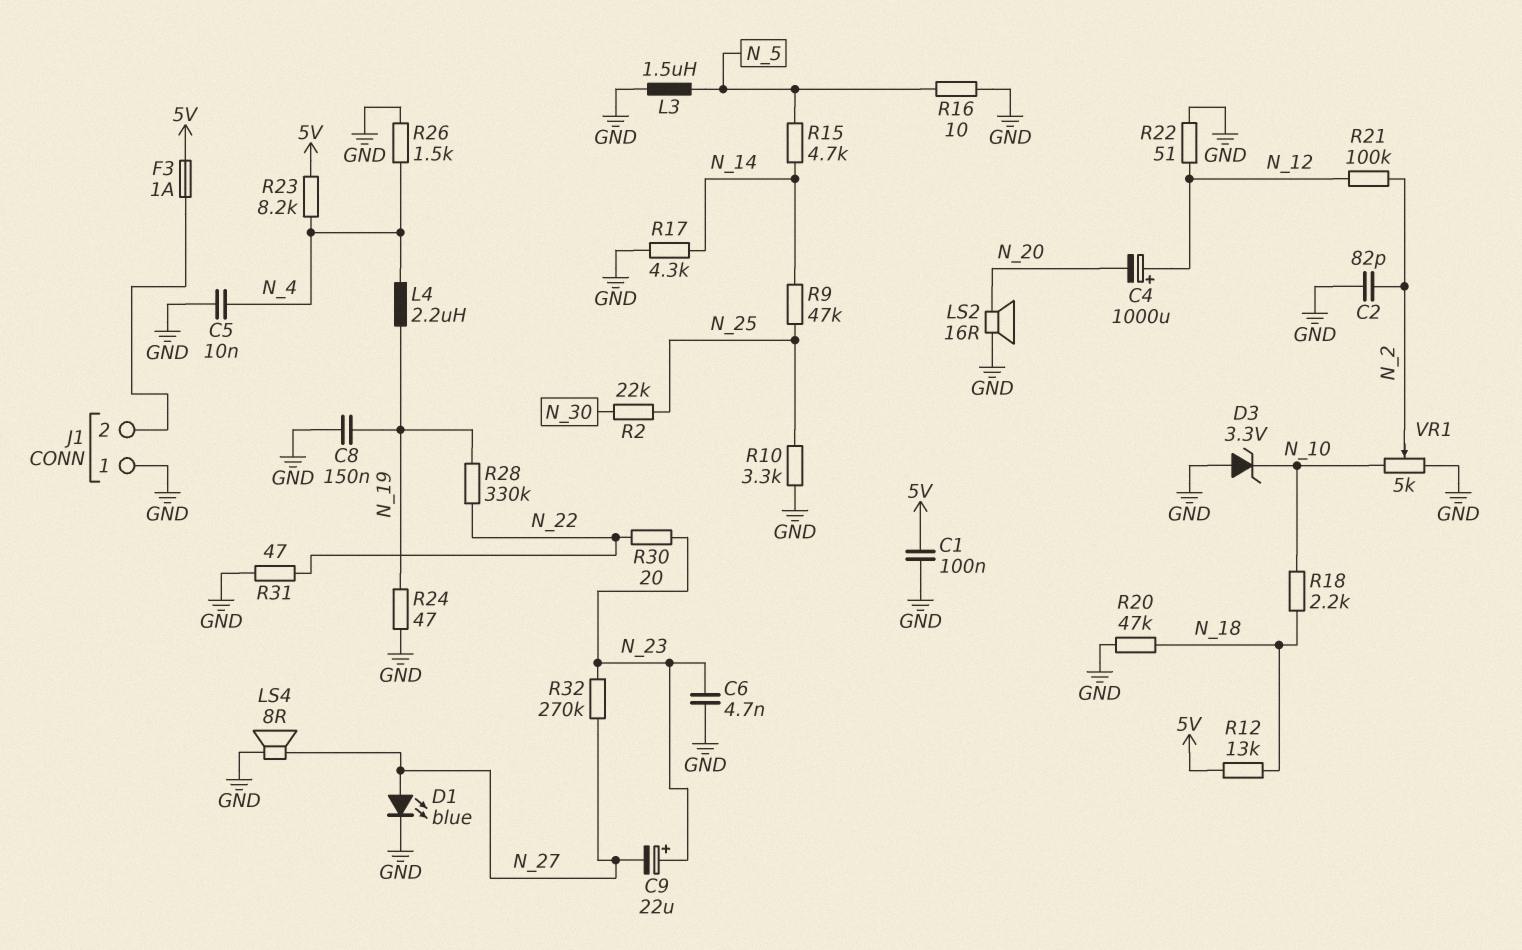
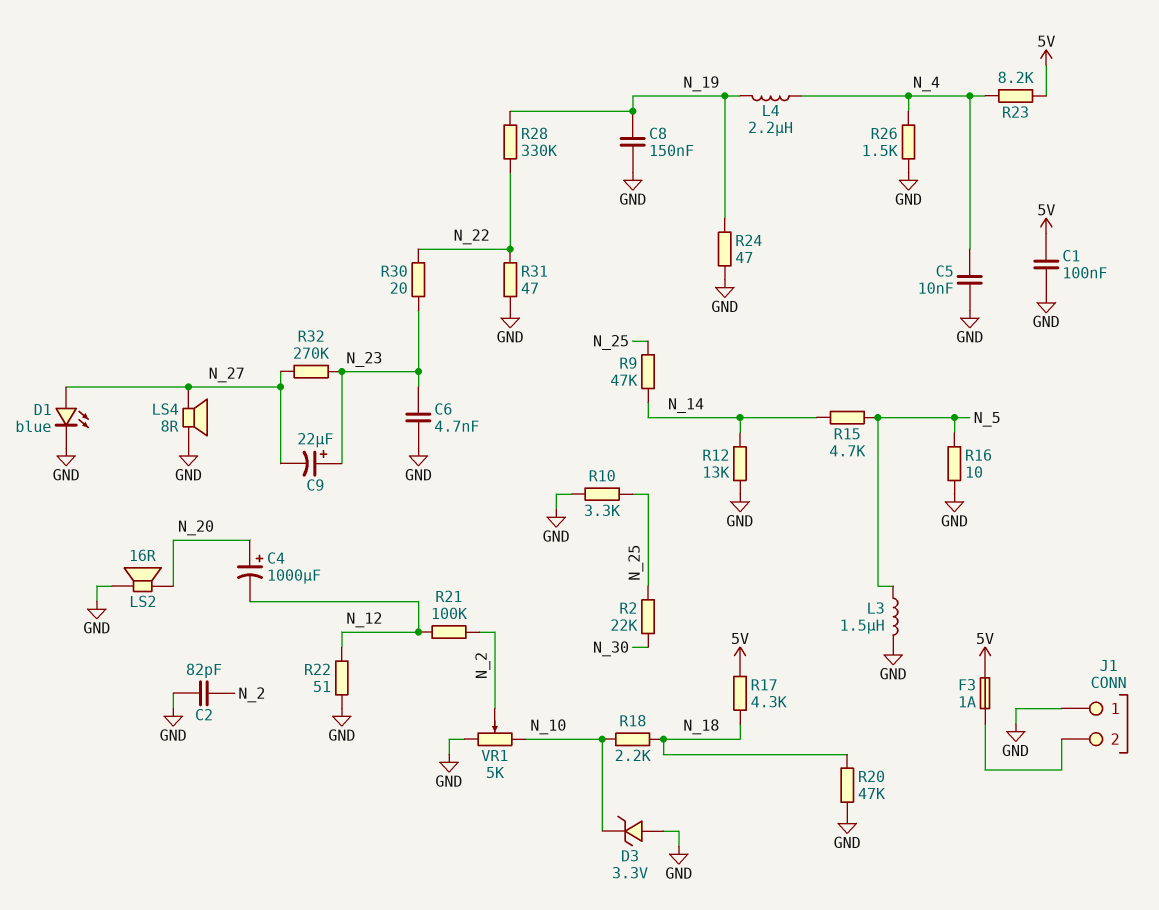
C4: 1000uF (plus N_12, minus N_20) -> 1000uF (plus N_20, minus N_12)
R12: 13k (5V, N_18) -> 13k (GND, N_14)
R17: 4.3k (GND, N_14) -> 4.3k (5V, N_18)

